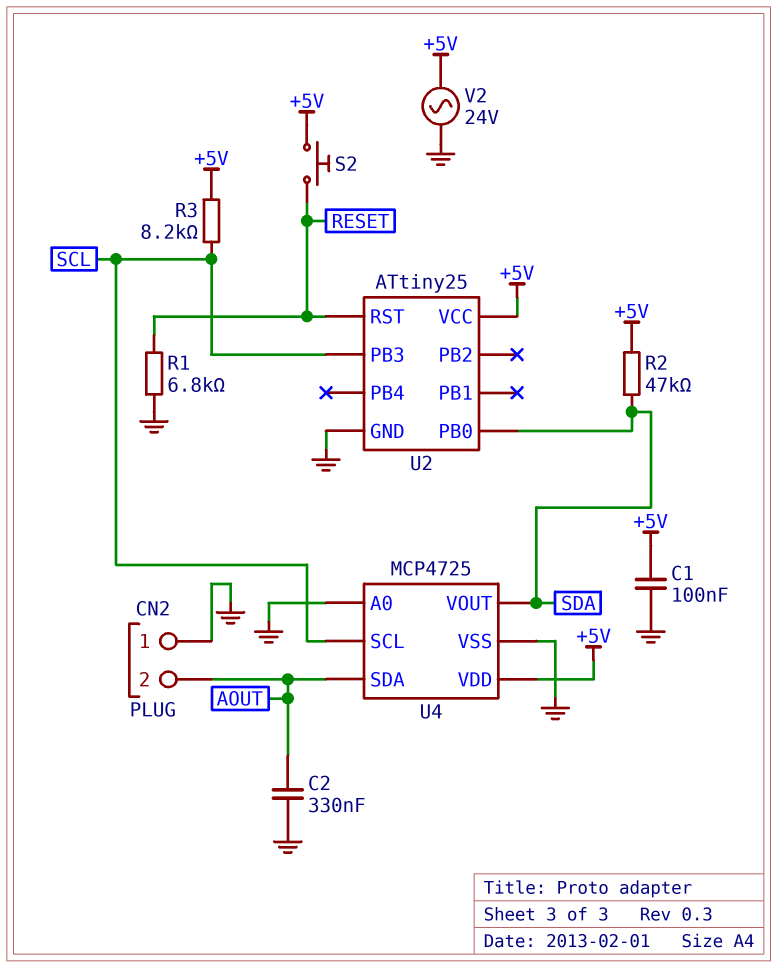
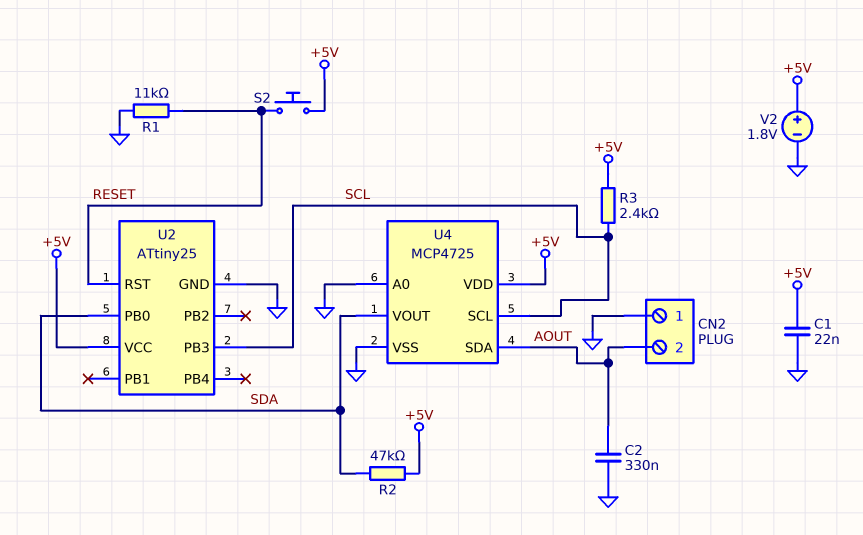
C1: 100nF (+5V, GND) -> 22nF (+5V, GND)
R1: 6.8k (GND, RESET) -> 11k (GND, RESET)
R3: 8.2k (+5V, SCL) -> 2.4k (+5V, SCL)
V2: AC 24V (+5V, GND) -> 1.8V (plus +5V, minus GND)

